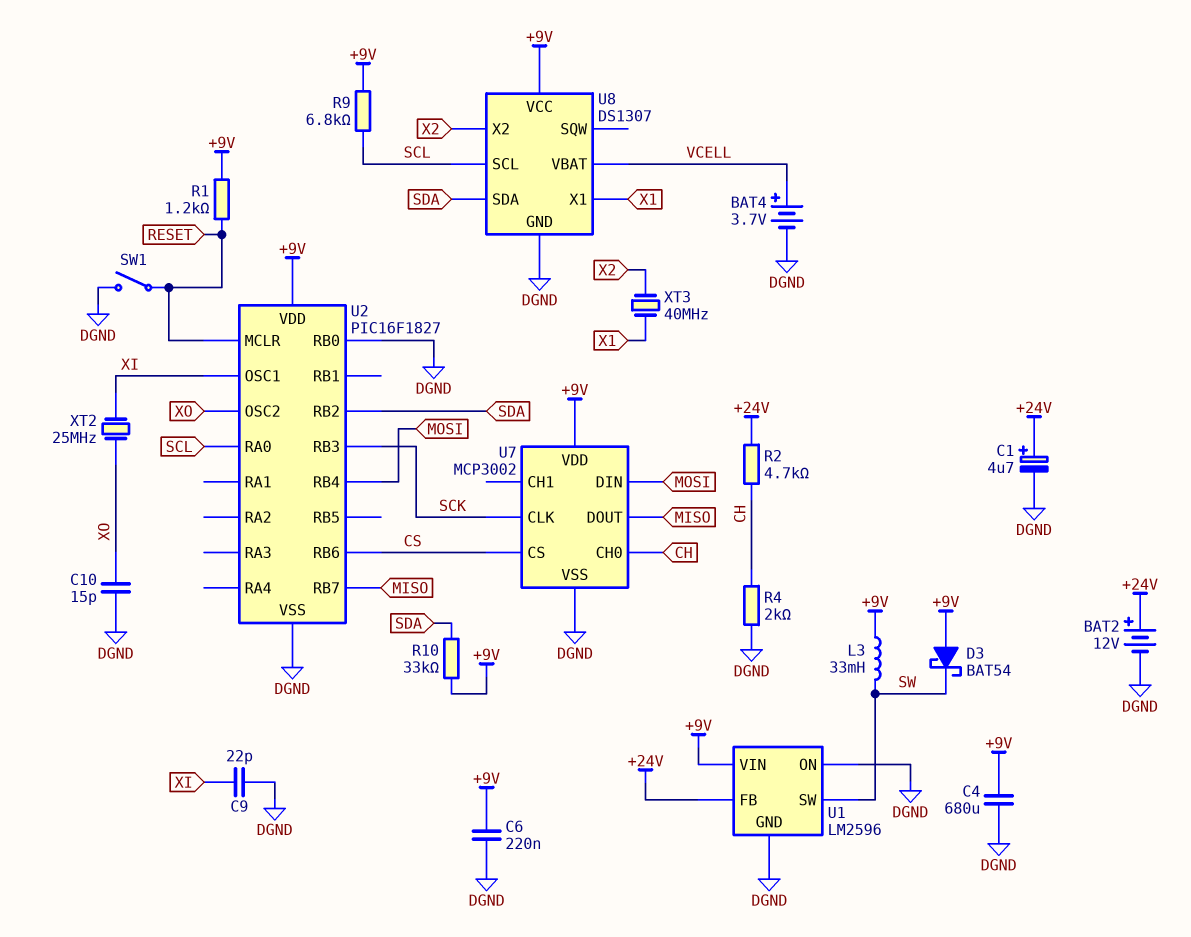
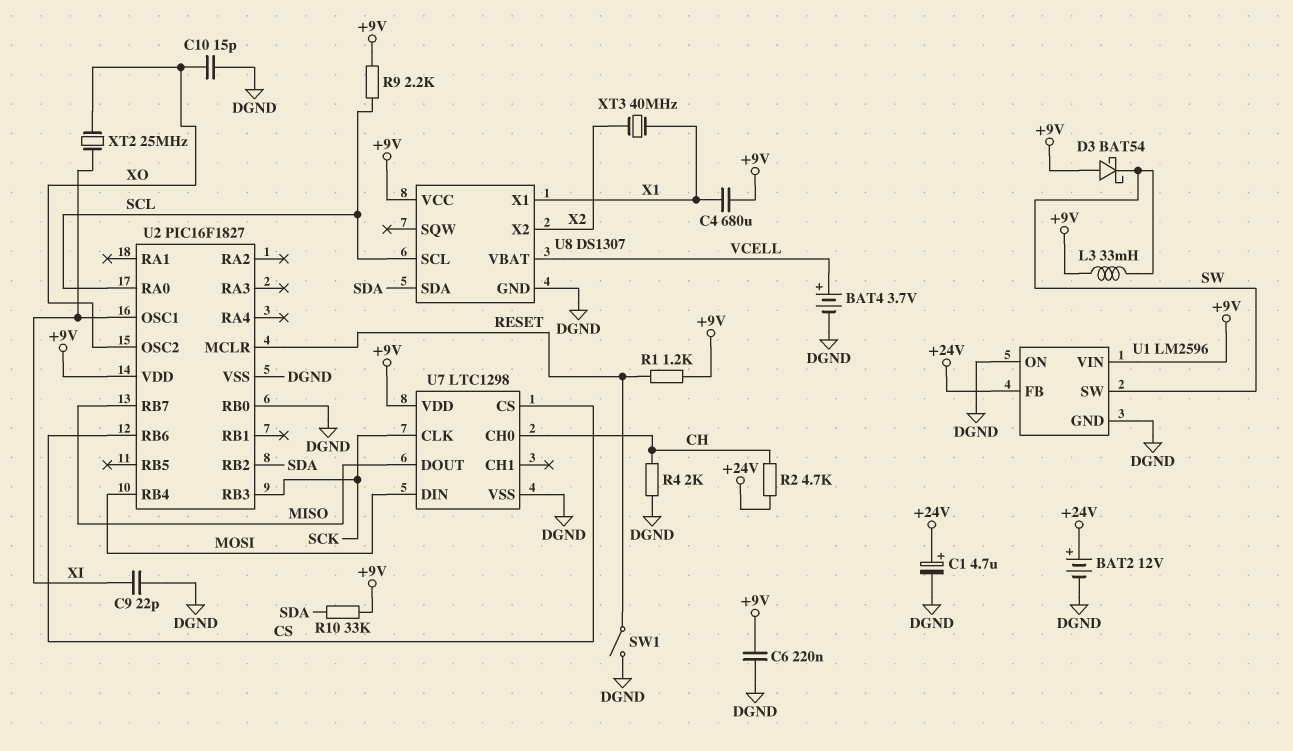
C4: 680uF (+9V, DGND) -> 680uF (+9V, X1)
R9: 6.8k (+9V, SCL) -> 2.2k (+9V, SCL)
U7: MCP3002 -> LTC1298

